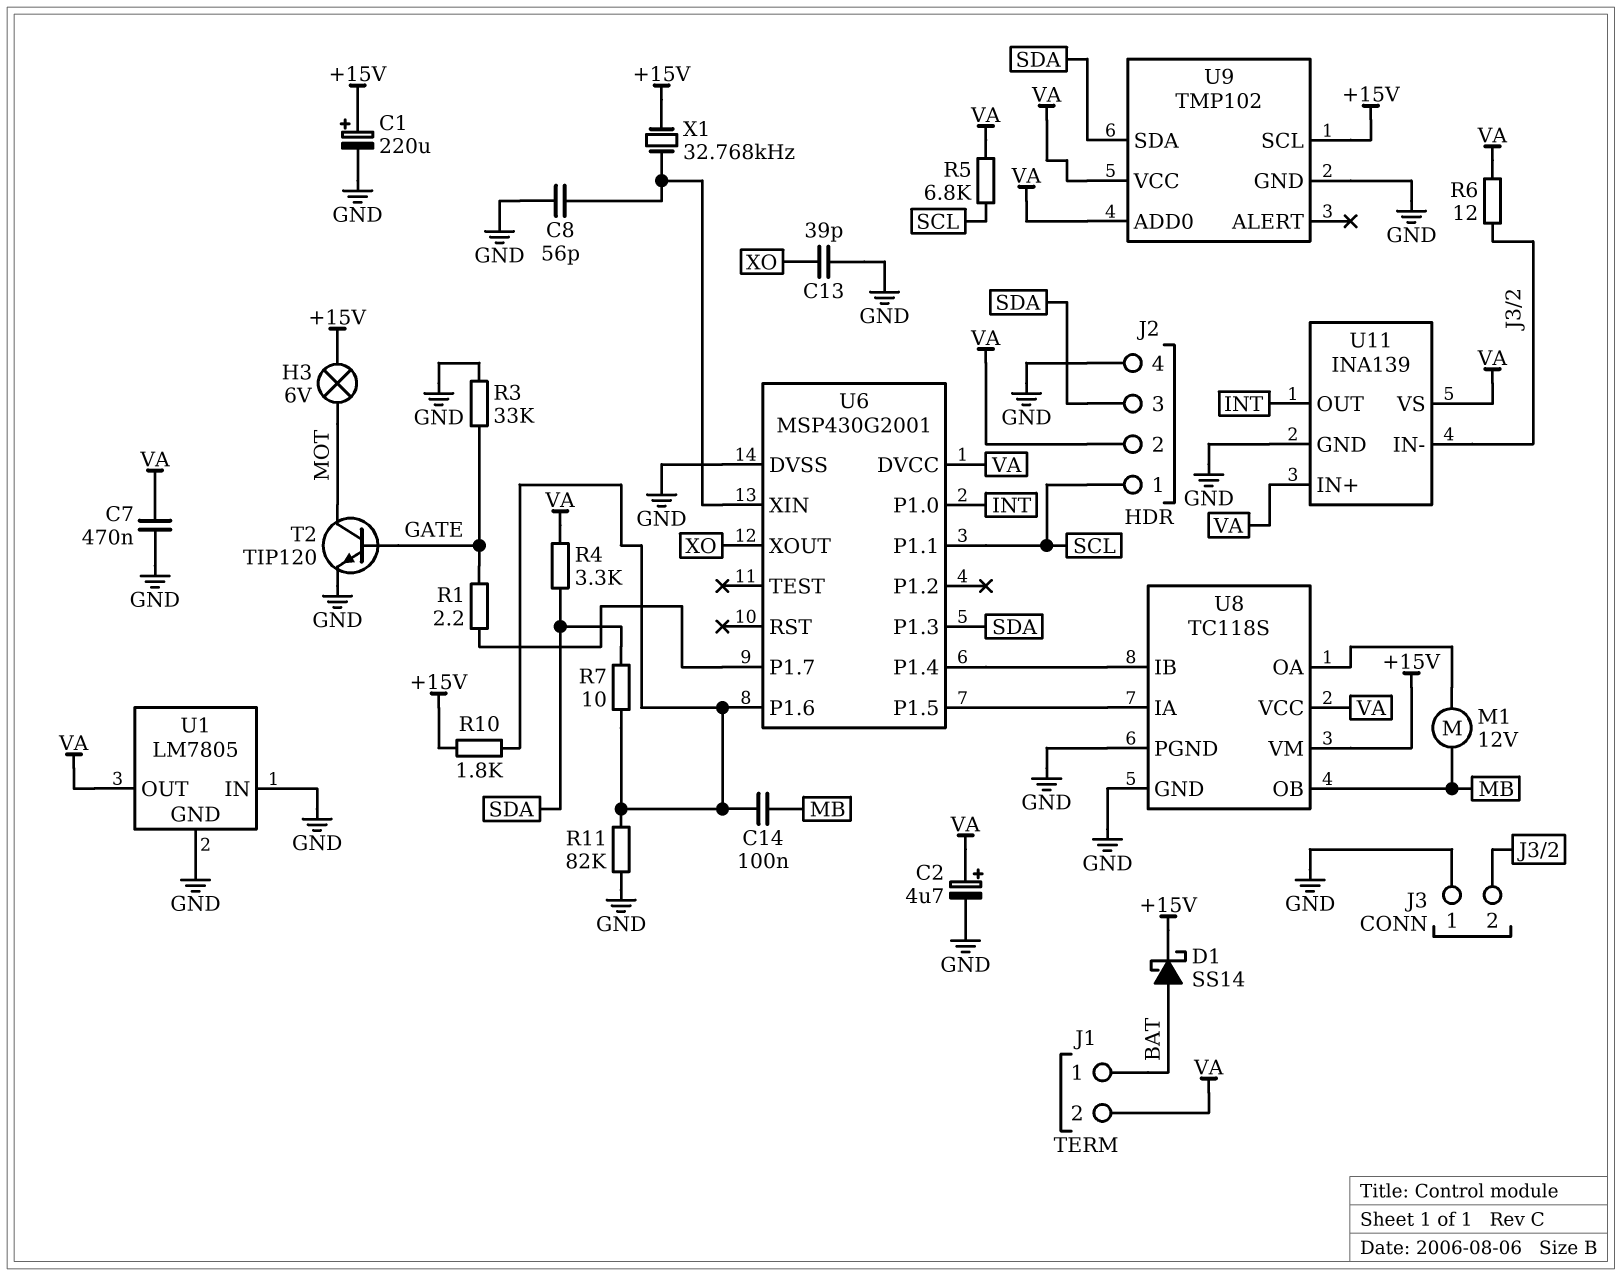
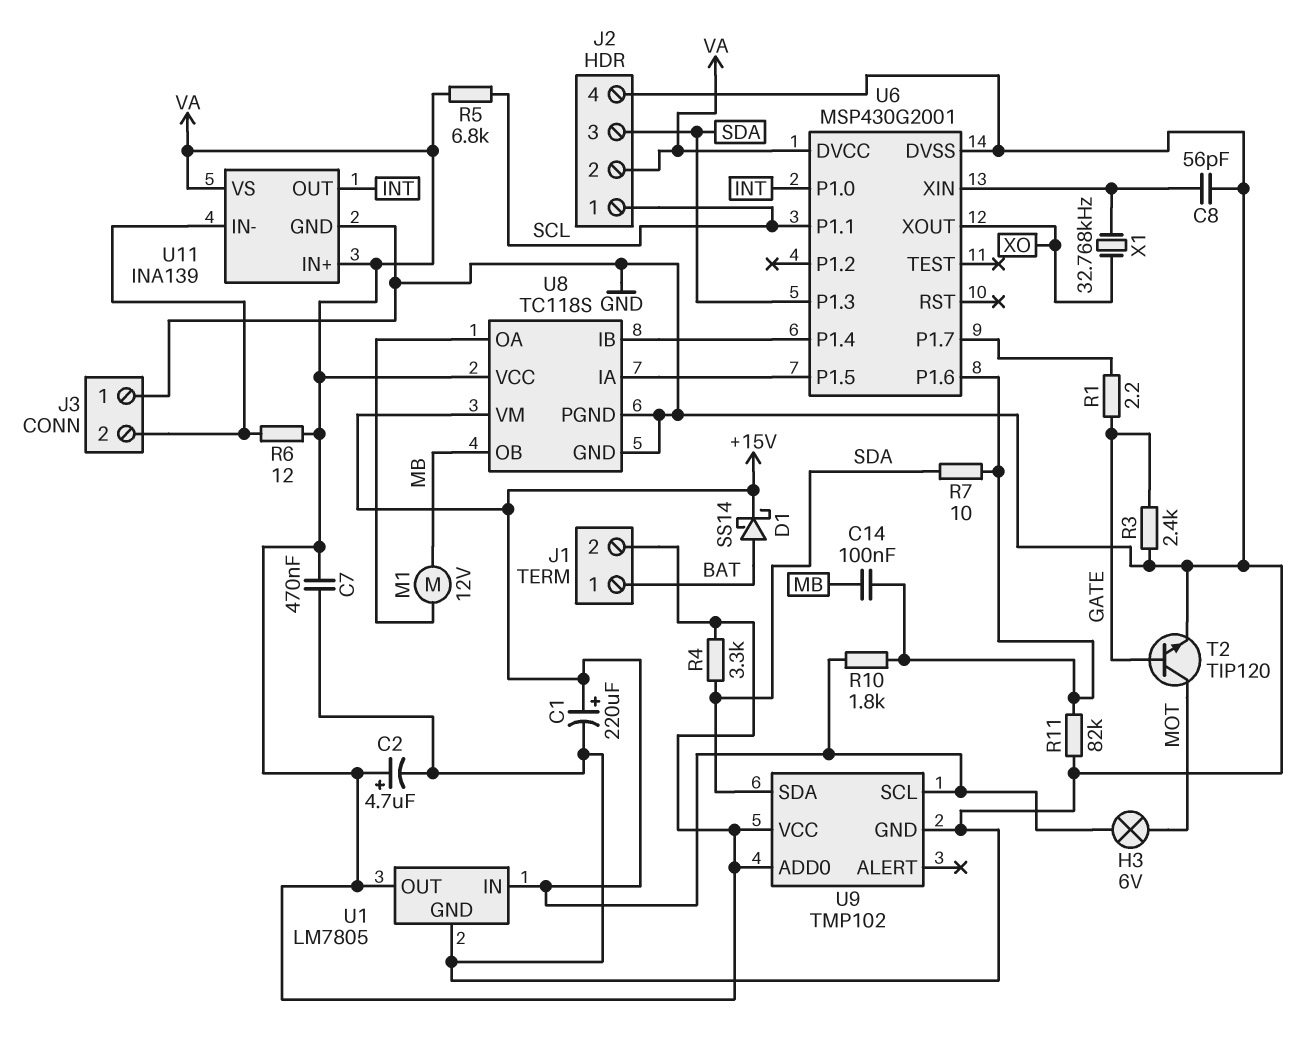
C13: 39pF (GND, XO) -> none
R3: 33k (GATE, GND) -> 2.4k (GATE, GND)
U1 pin IN: GND -> +15V
X1: 32.768kHz (+15V, U6/XIN) -> 32.768kHz (U6/XIN, XO)

